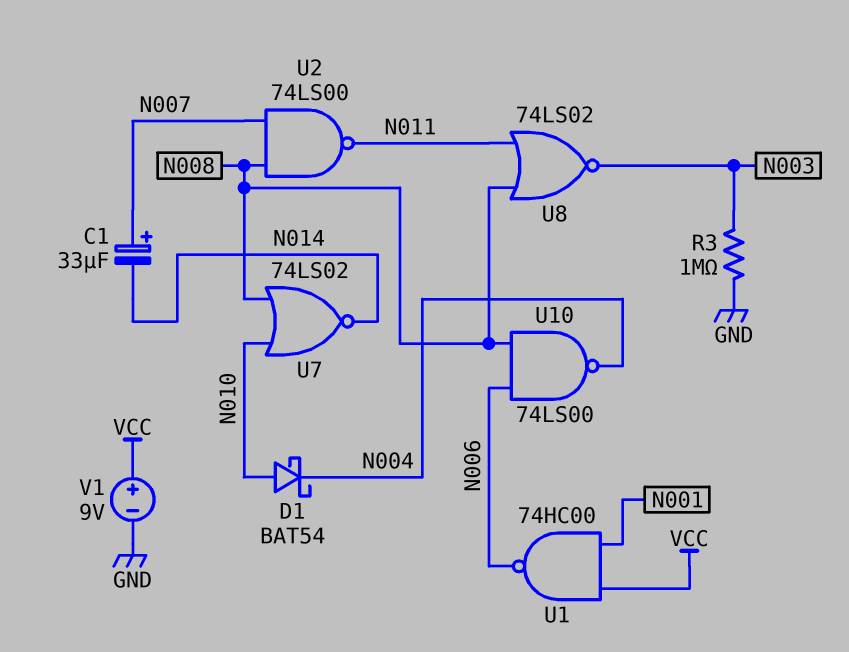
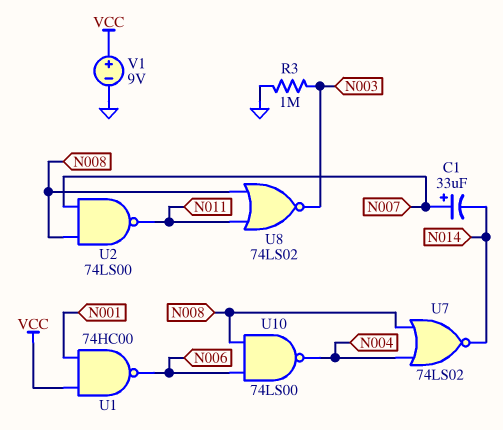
D1: schottky BAT54 (A N010, K N004) -> none
U7: NOR 74LS02 (in N008, in N010, out N014) -> NOR 74LS02 (in N004, in N008, out N014)

